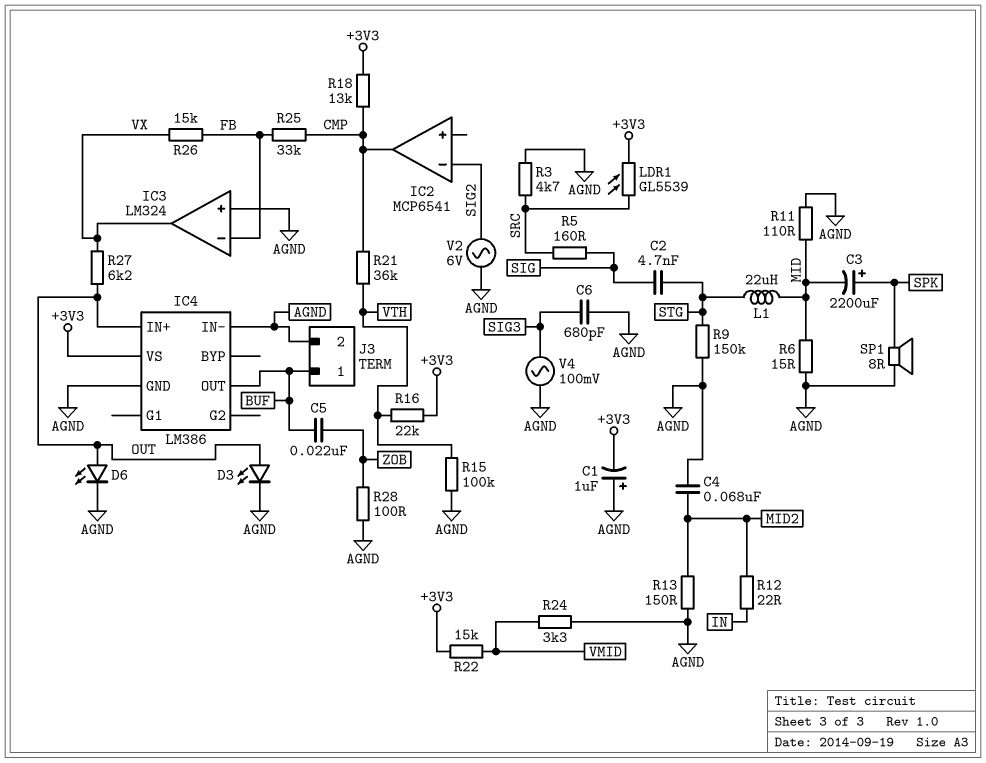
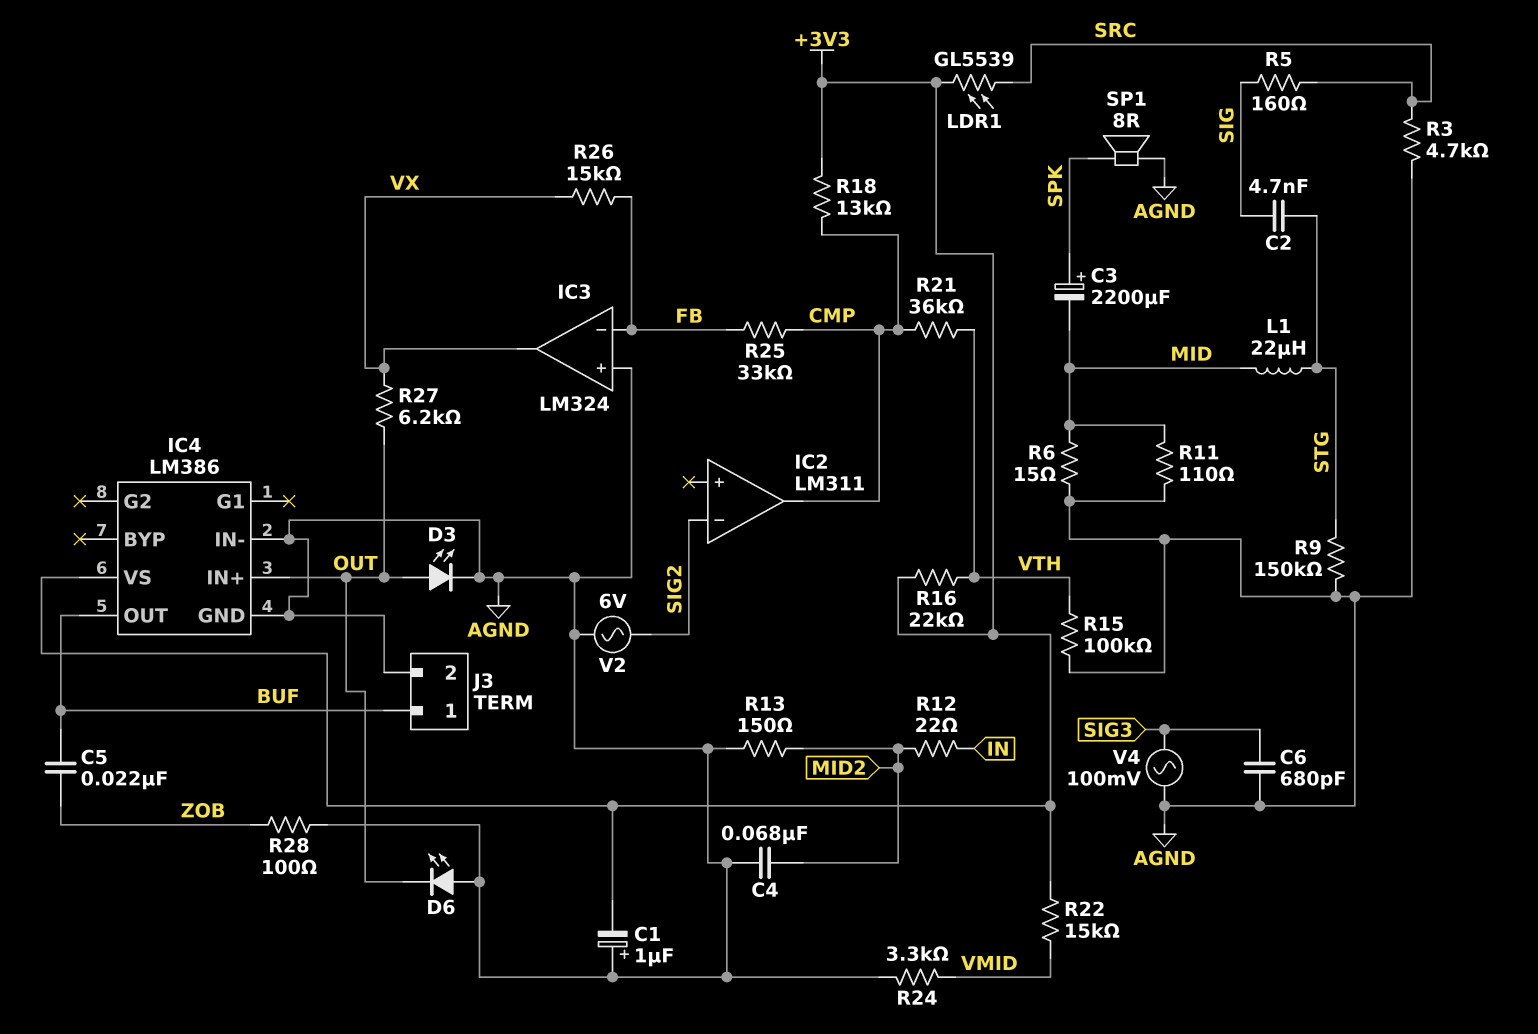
D6: LED (A OUT, K AGND) -> LED (A AGND, K OUT)
IC2: MCP6541 -> LM311

